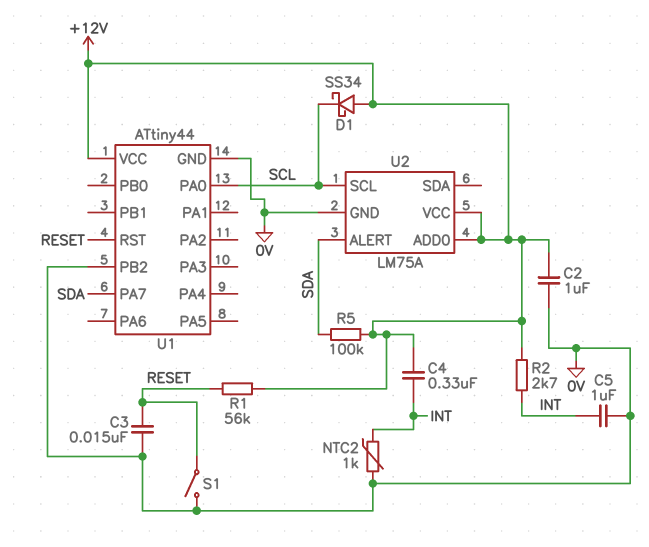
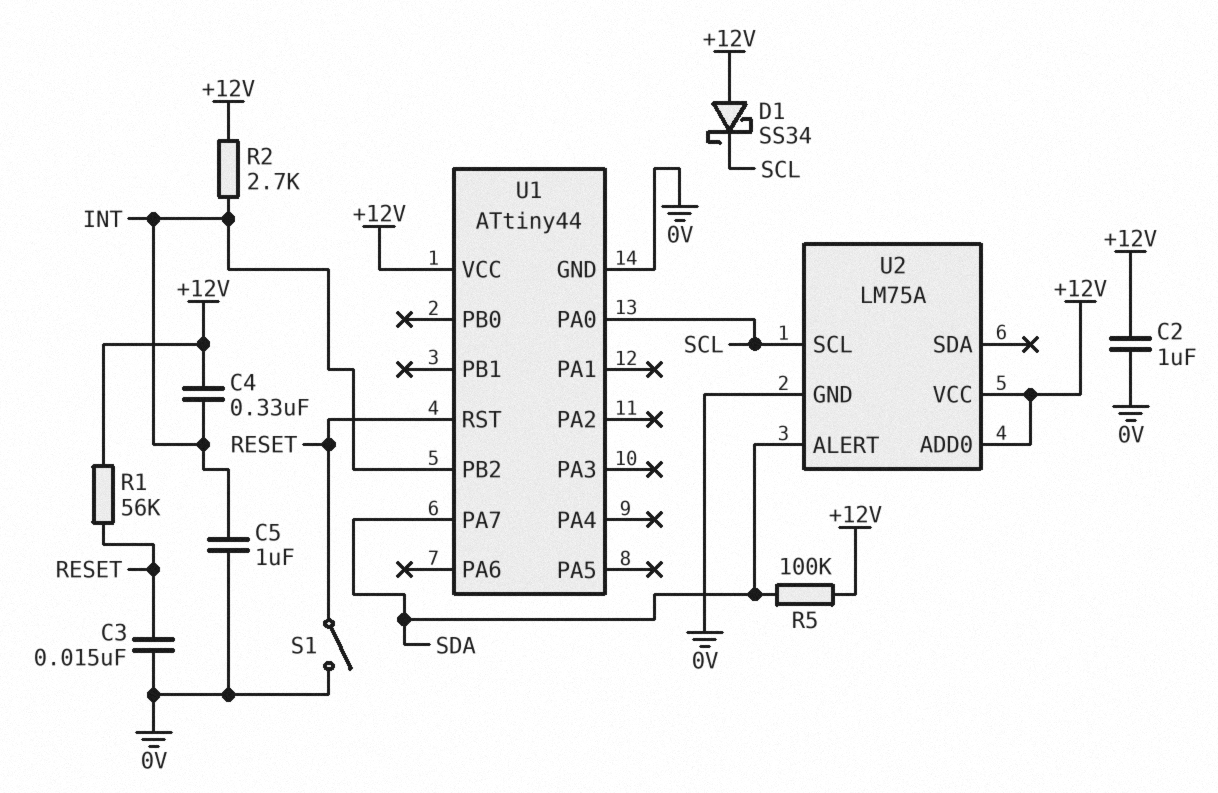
NTC2: 1k (0V, INT) -> none
U1 pin PB2: 0V -> INT

